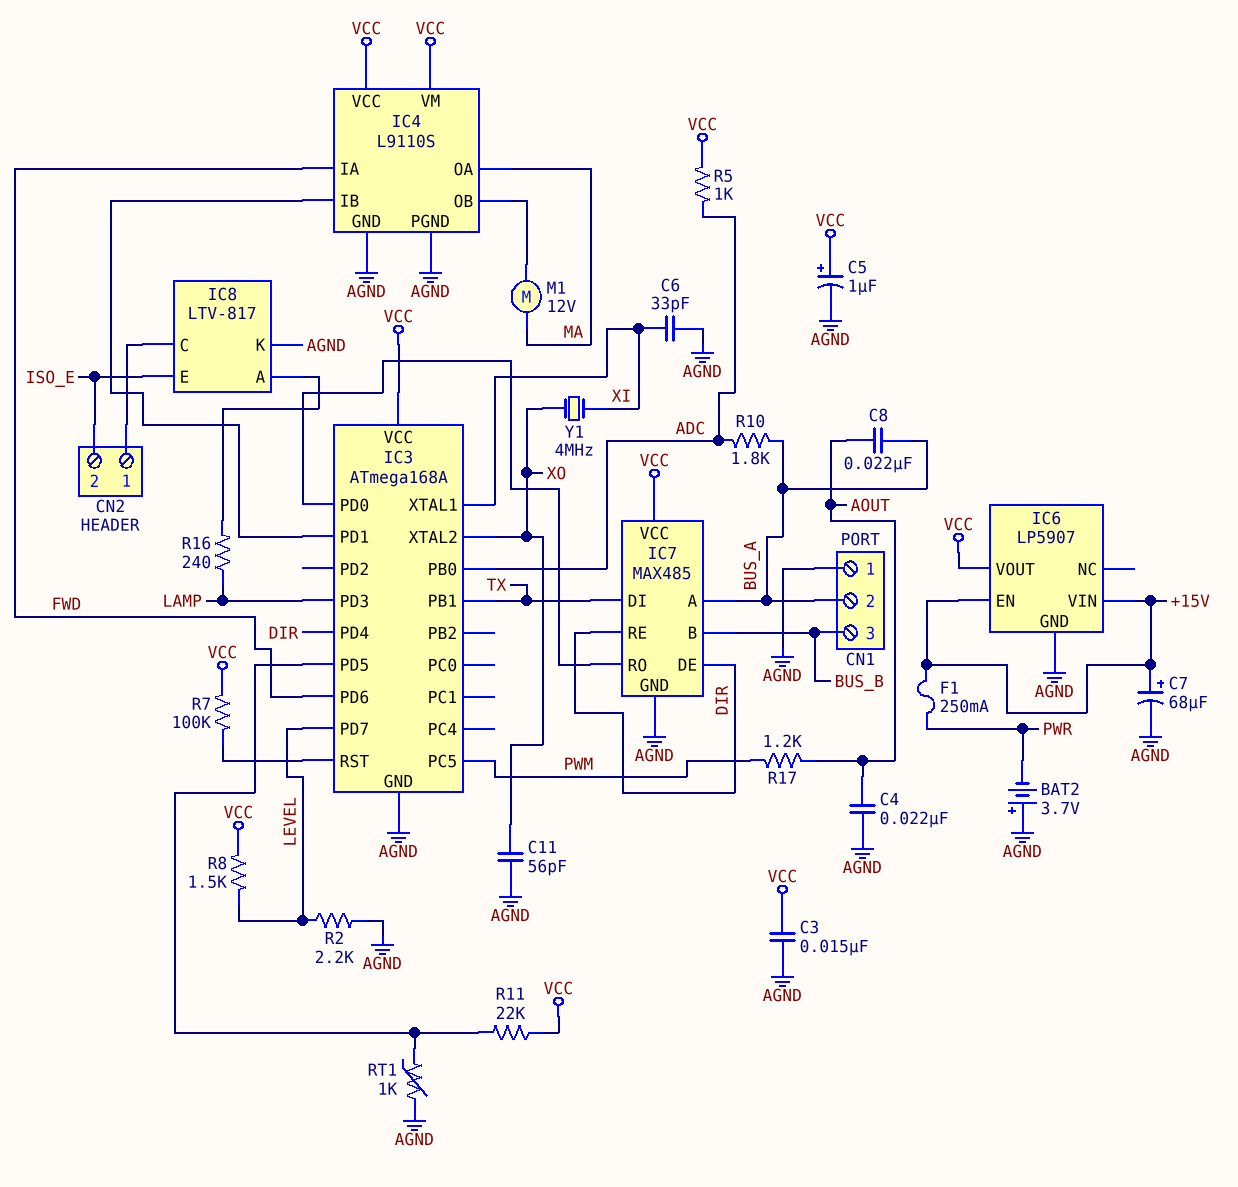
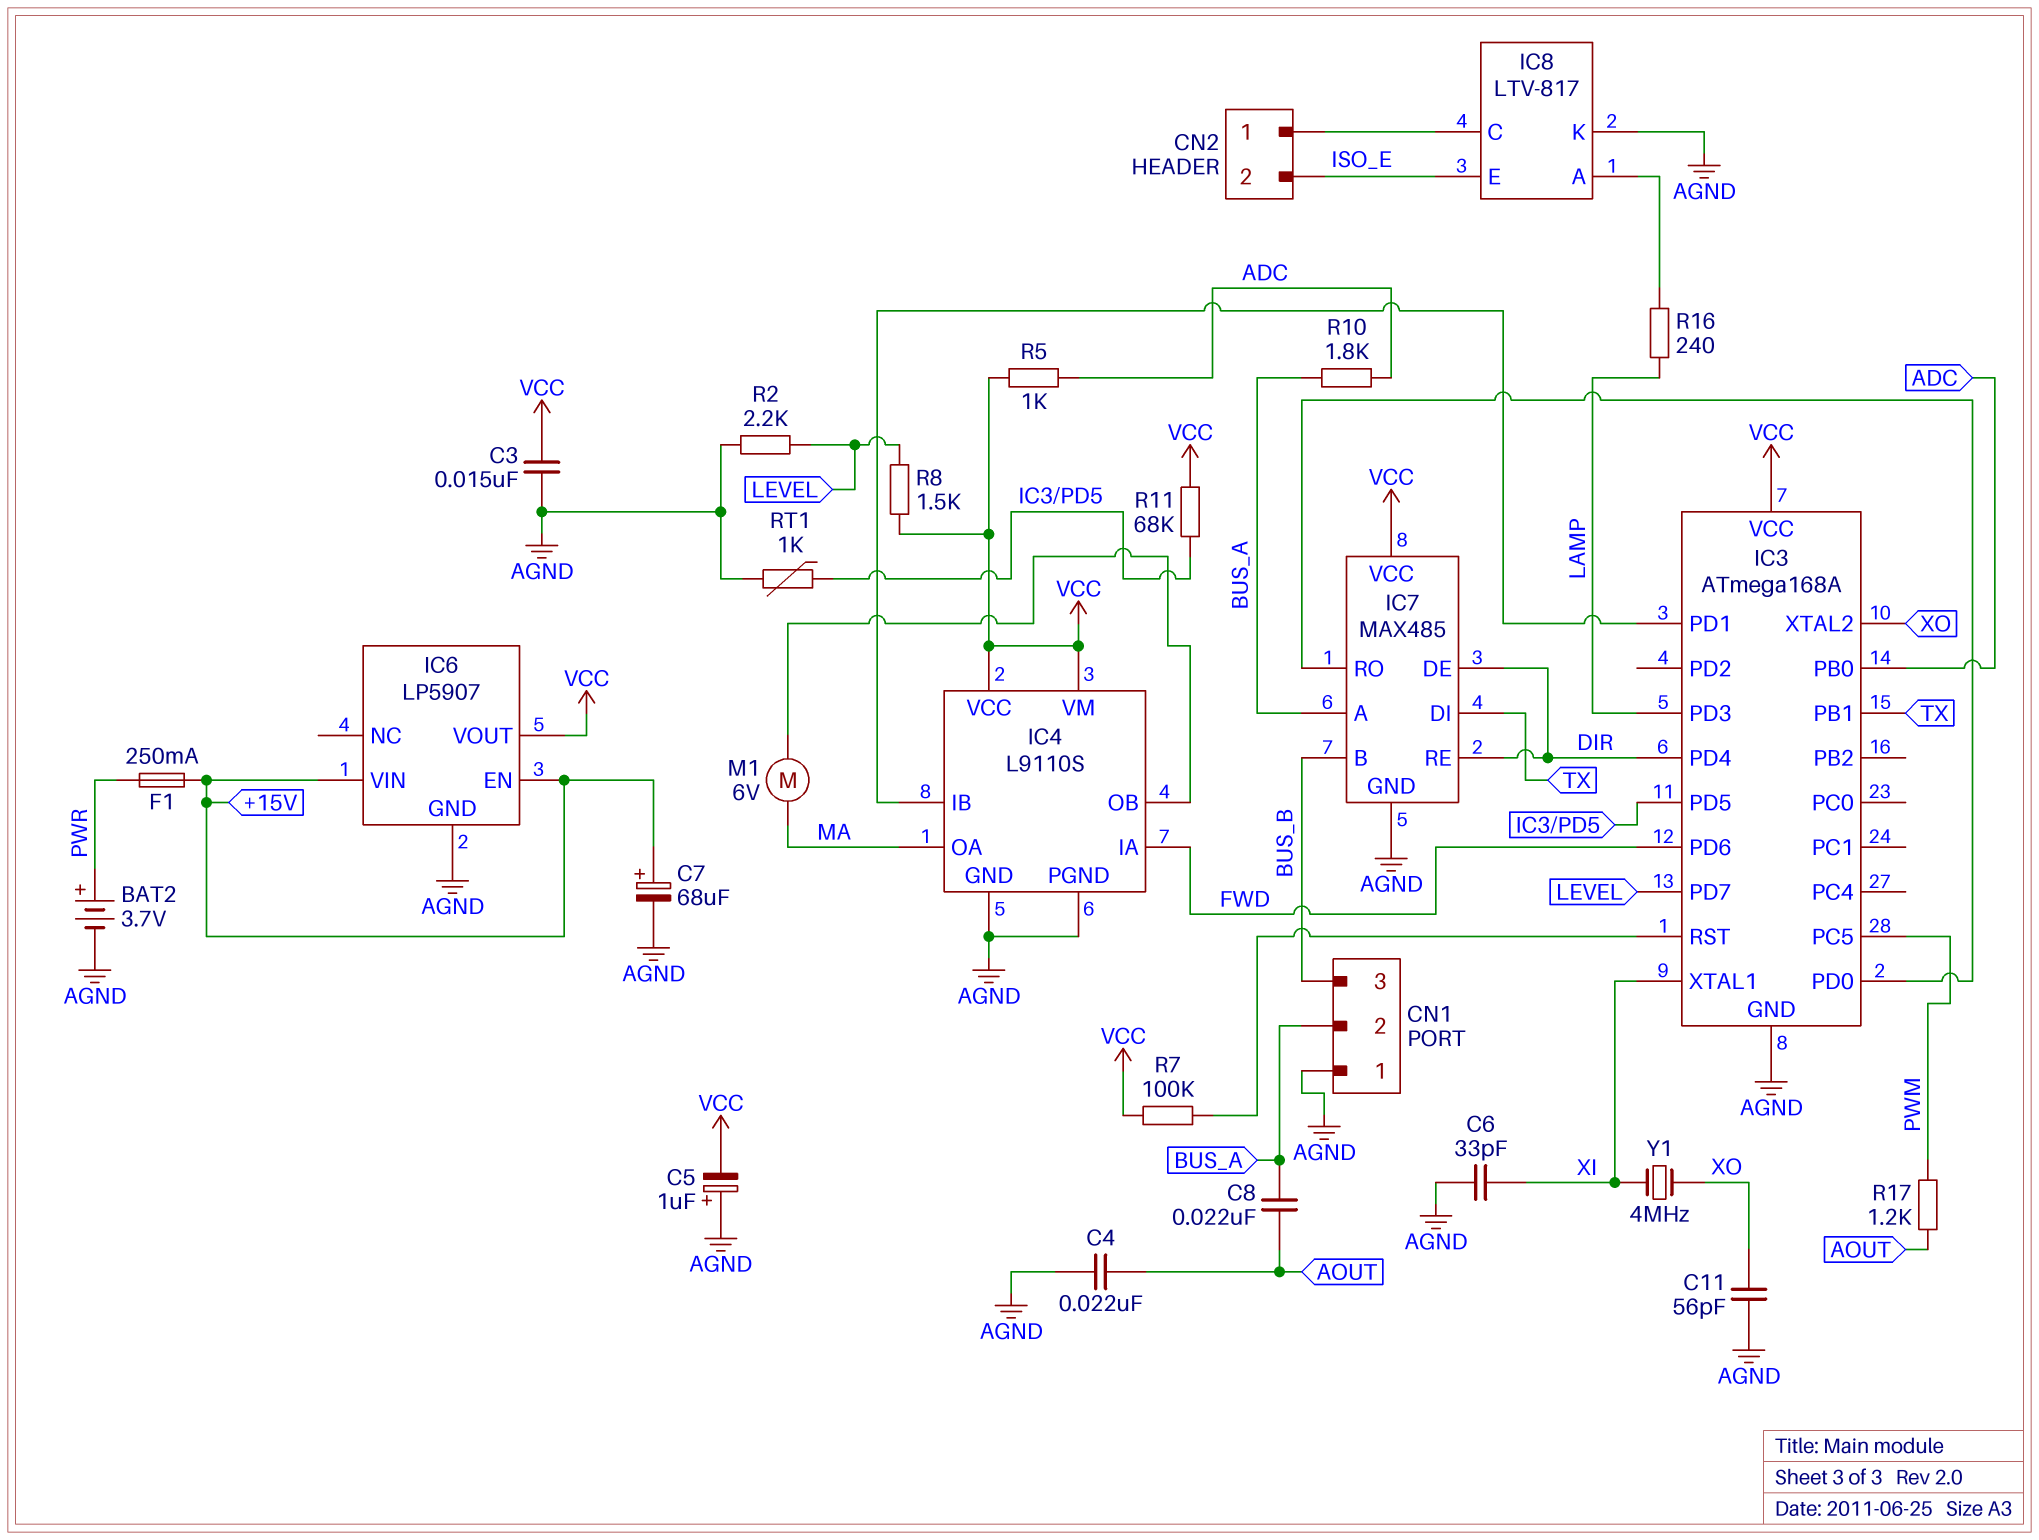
BAT2: 3.7V (plus AGND, minus PWR) -> 3.7V (plus PWR, minus AGND)
C5: 1uF (plus VCC, minus AGND) -> 1uF (plus AGND, minus VCC)
M1: motor 12V (IC4/OB, MA) -> motor 6V (IC4/OB, MA)
R11: 22k (IC3/PD5, VCC) -> 68k (IC3/PD5, VCC)

